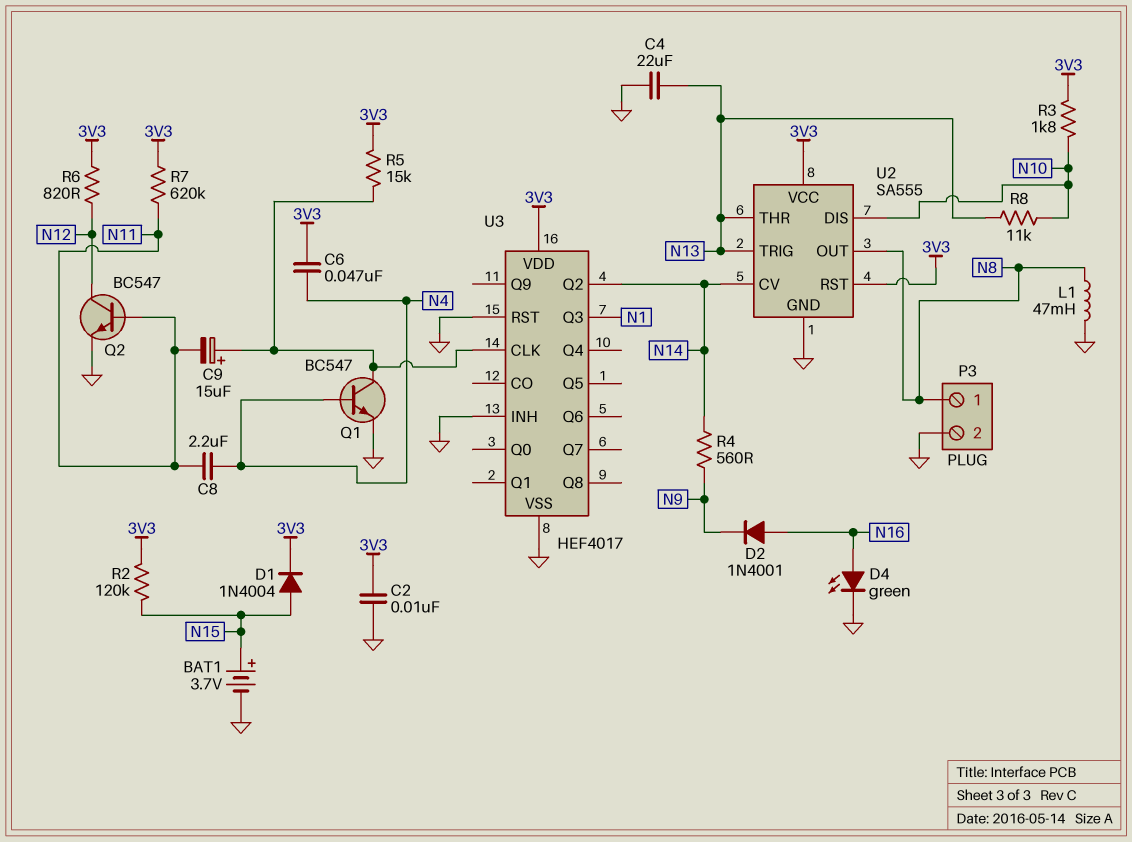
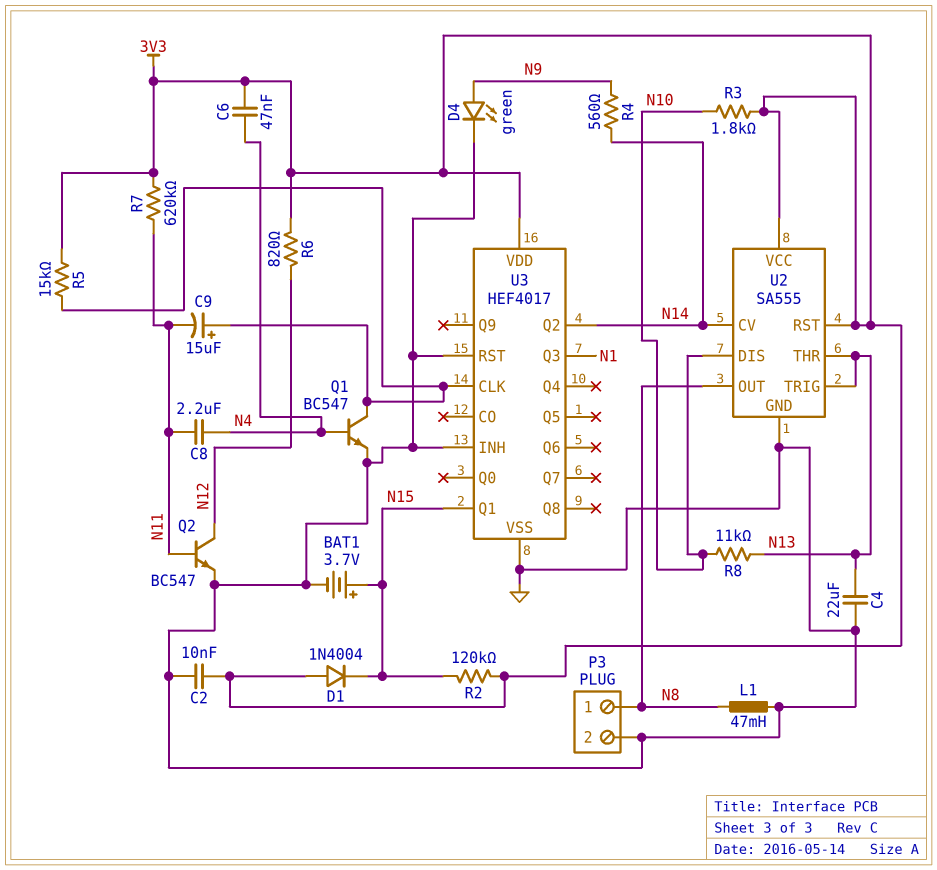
D1: diode 1N4004 (A N15, K 3V3) -> diode 1N4004 (A 3V3, K N15)
D2: diode 1N4001 (A N16, K N9) -> none
D4: LED green (A N16, K GND) -> LED green (A N9, K GND)
U3 pin Q1: none -> N15

